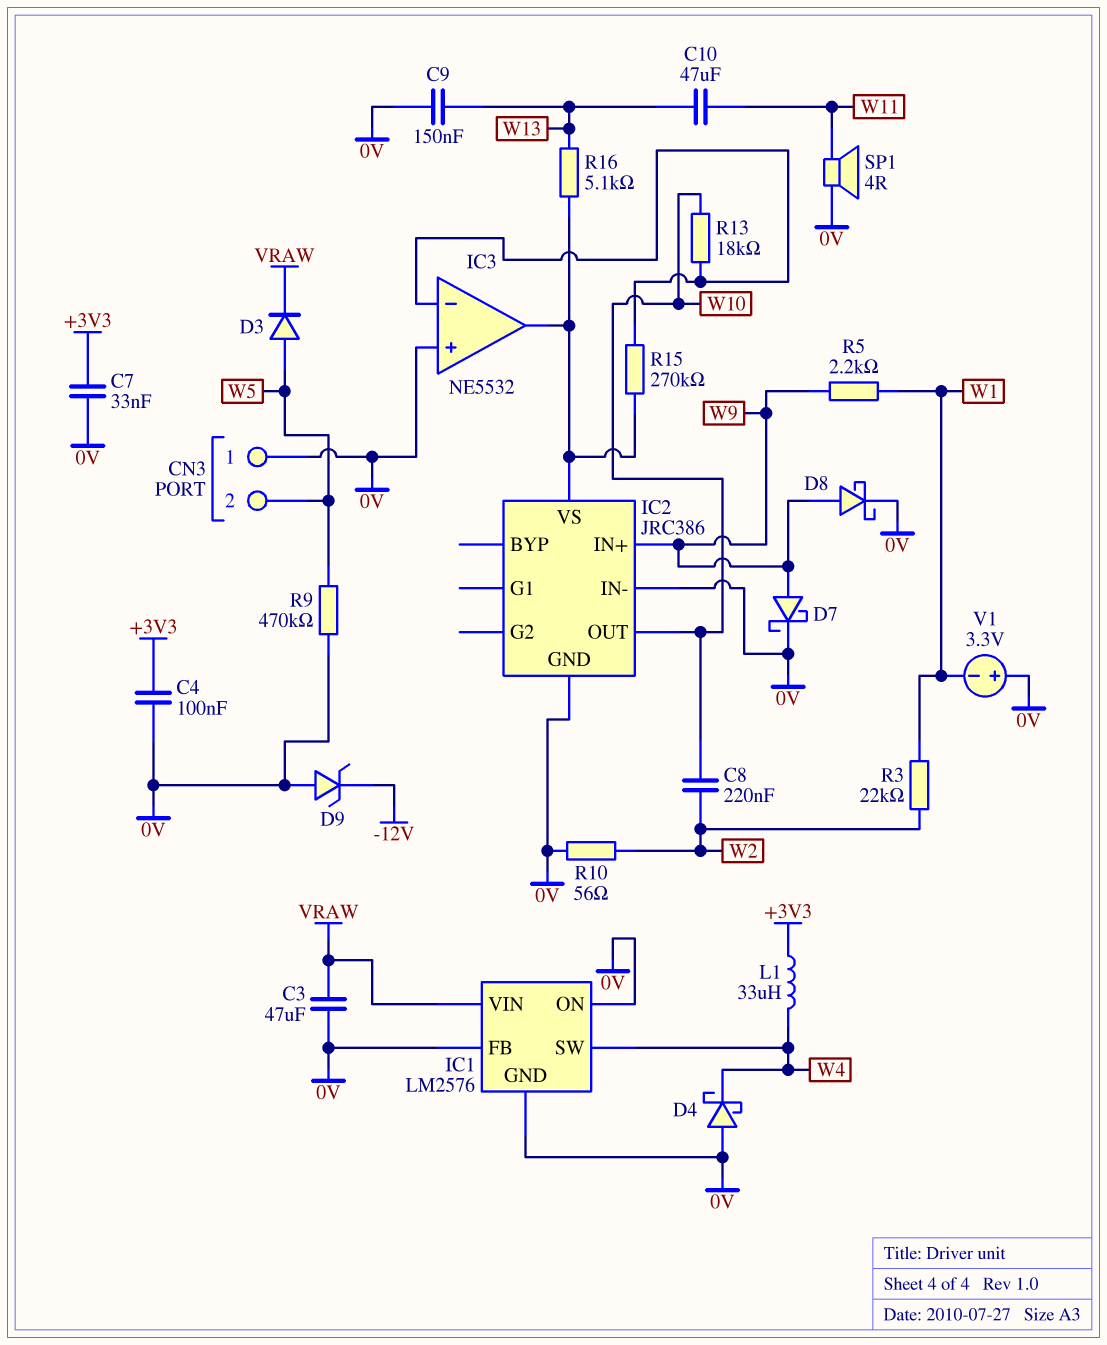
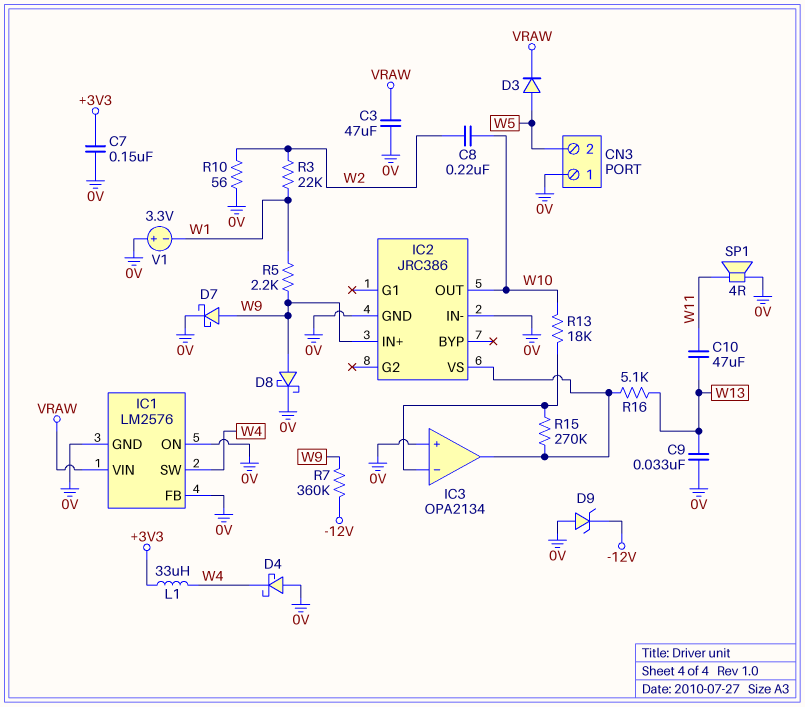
C4: 100nF (+3V3, 0V) -> none
C7: 33nF (+3V3, 0V) -> 150nF (+3V3, 0V)
C9: 150nF (0V, W13) -> 33nF (0V, W13)
IC3: NE5532 -> OPA2134
R7: none -> 360k (-12V, W9)
R9: 470k (0V, W5) -> none

